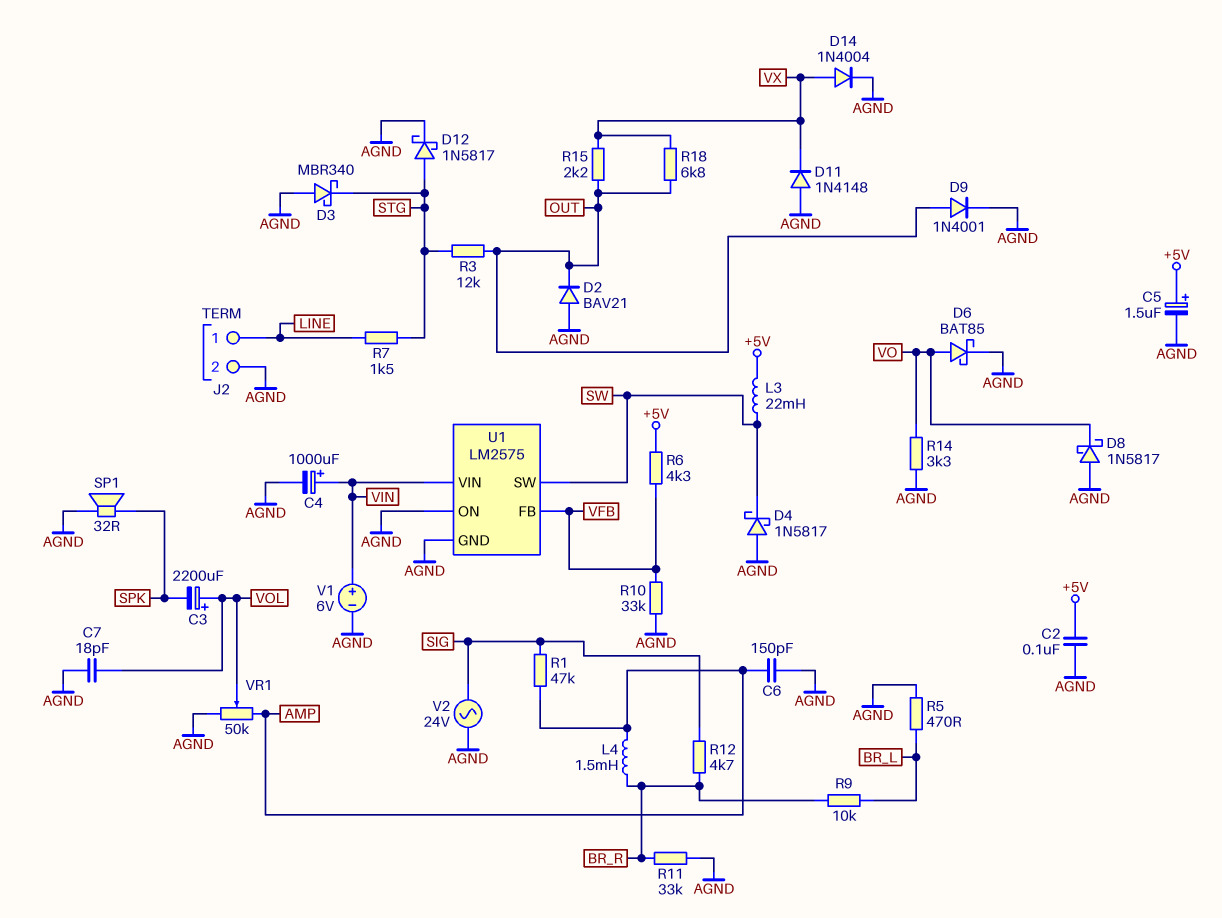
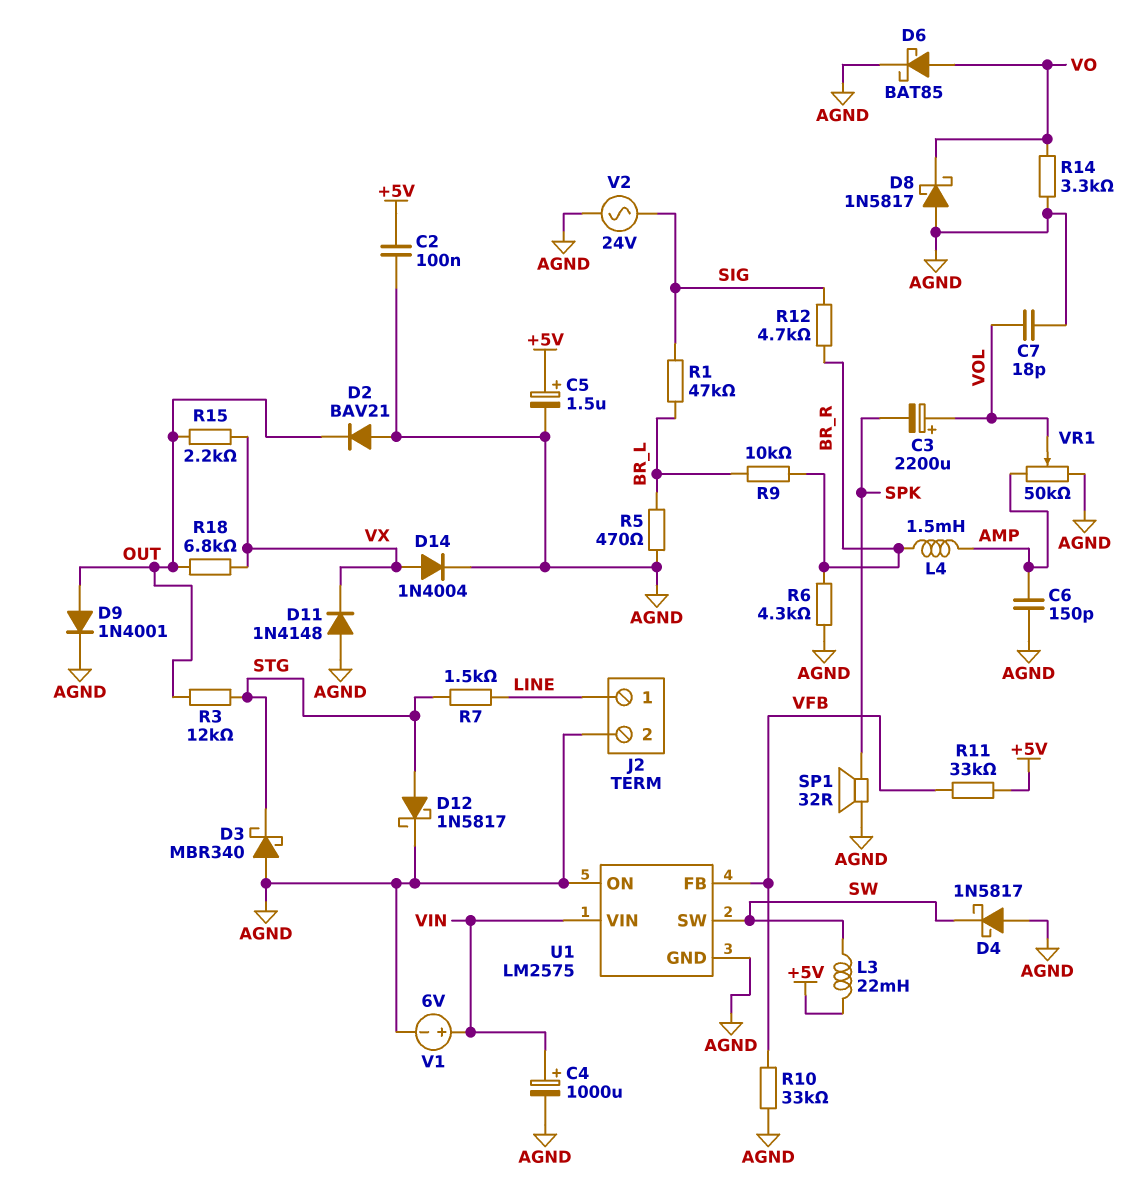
R1: 47k (AMP, SIG) -> 47k (BR_L, SIG)
R6: 4.3k (+5V, VFB) -> 4.3k (AGND, BR_R)
R11: 33k (AGND, BR_R) -> 33k (+5V, VFB)

